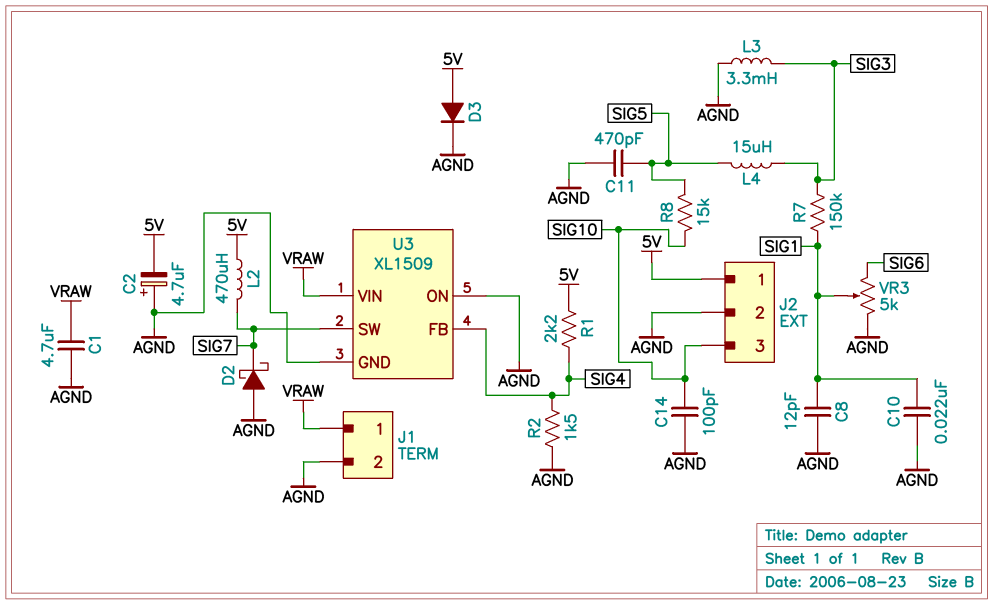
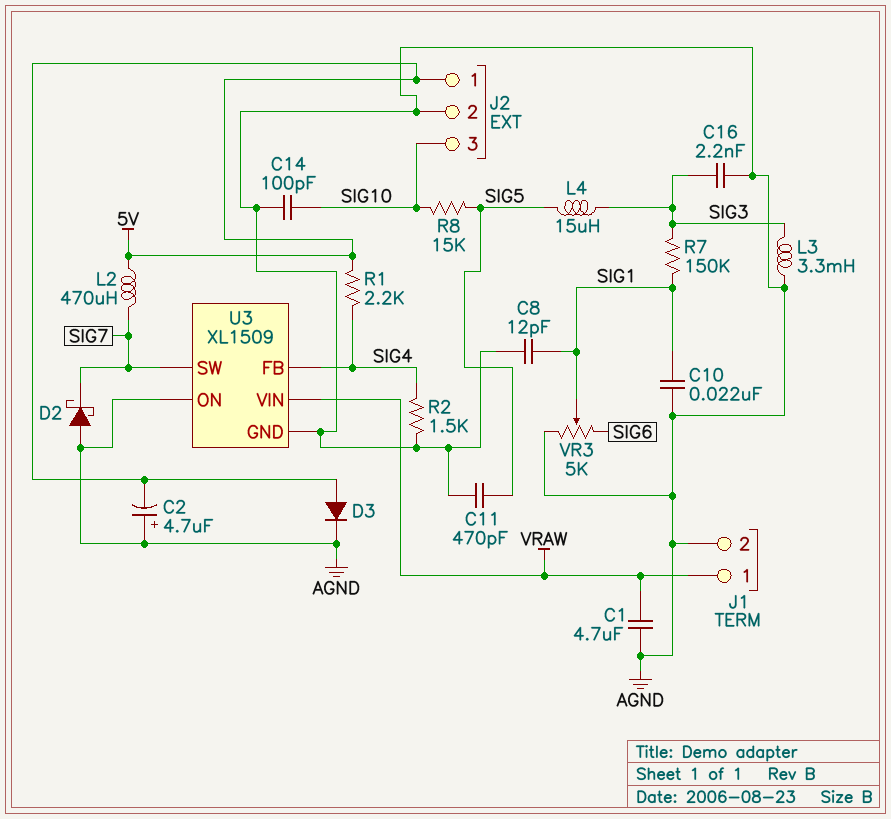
C16: none -> 2.2nF (AGND, SIG3)

